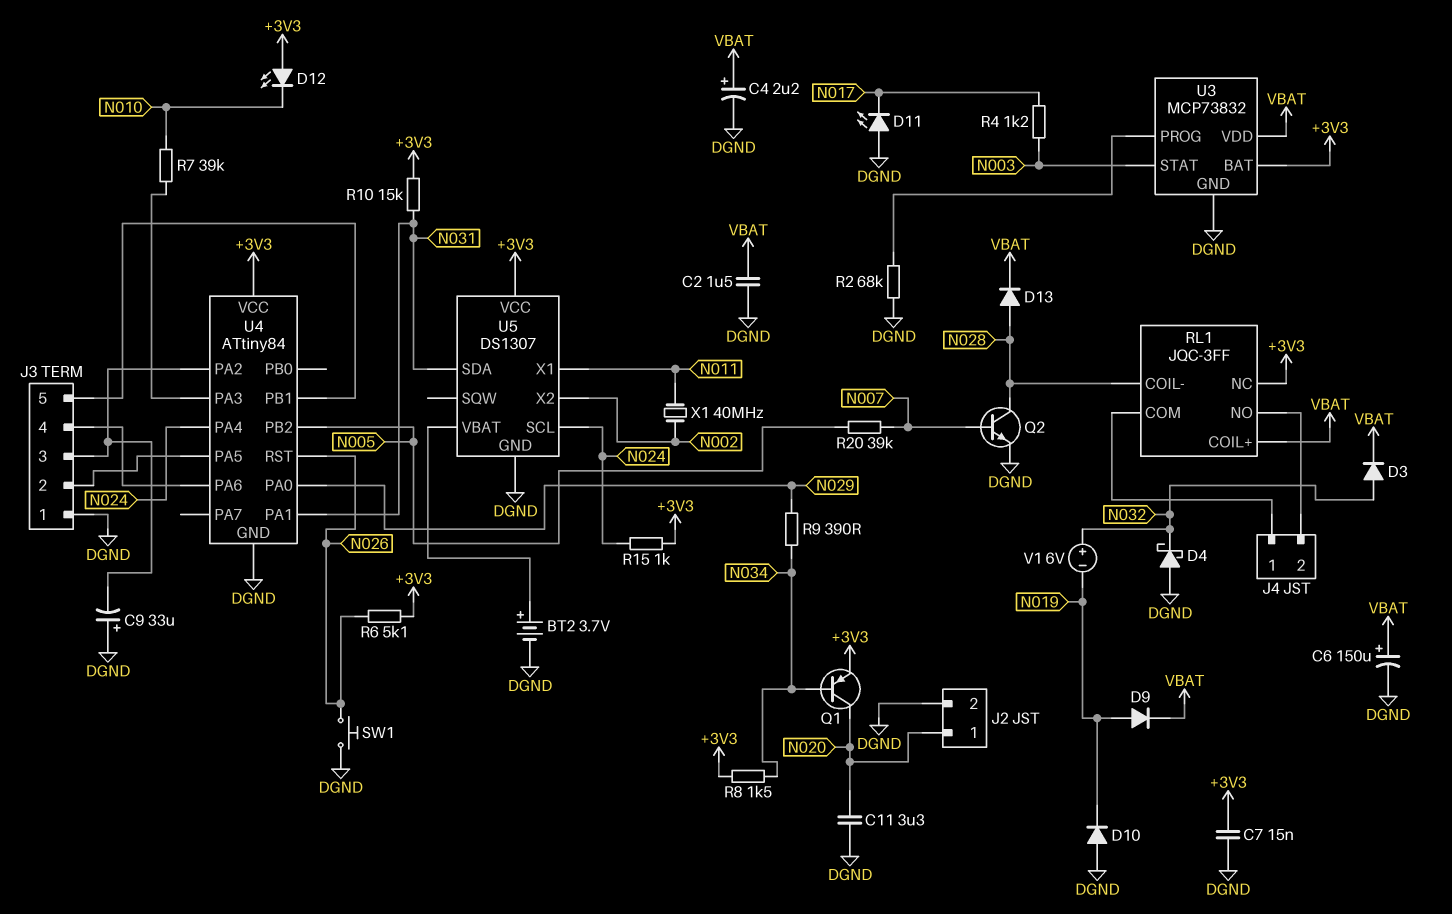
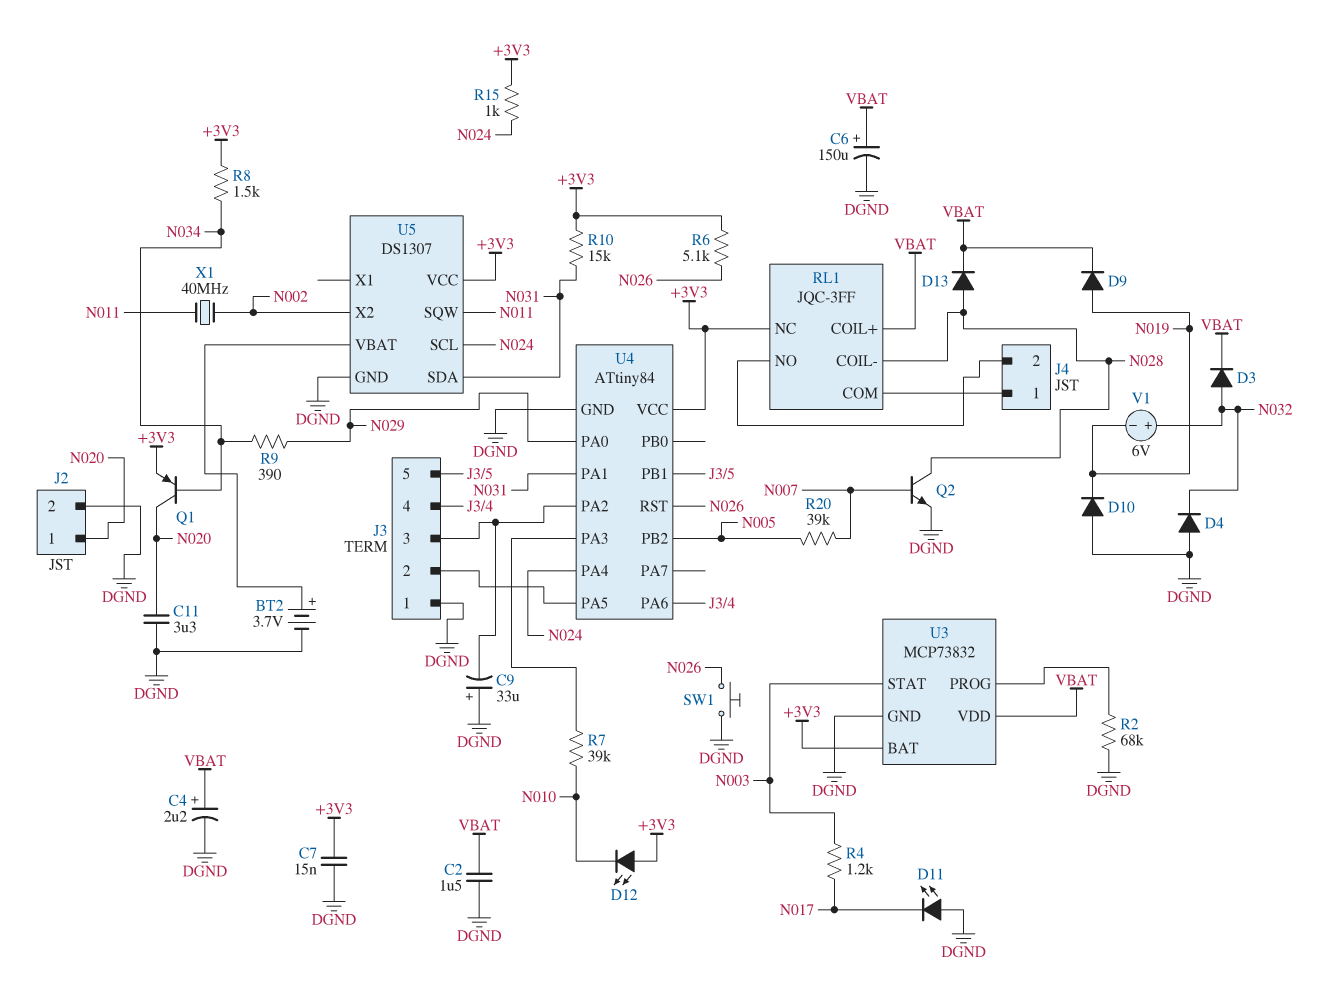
D4: schottky (A DGND, K N032) -> diode (A DGND, K N032)
U5 pin SQW: none -> N011
U5 pin X1: N011 -> none

